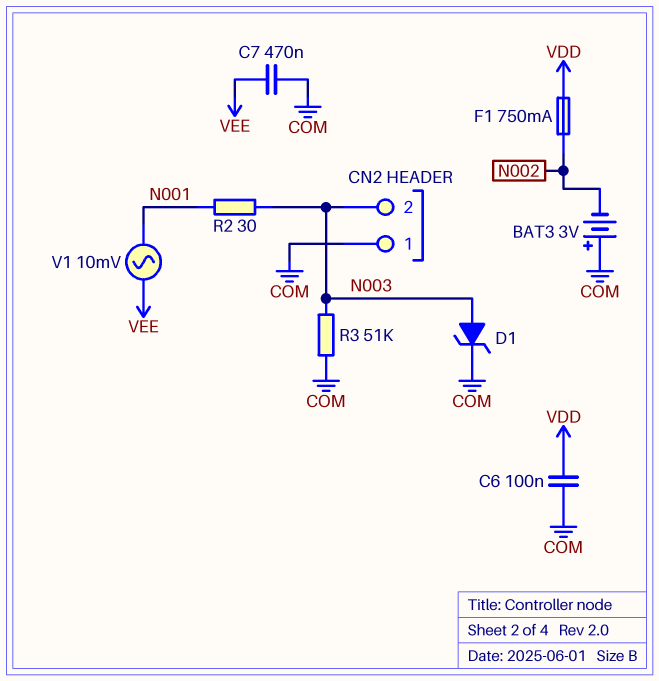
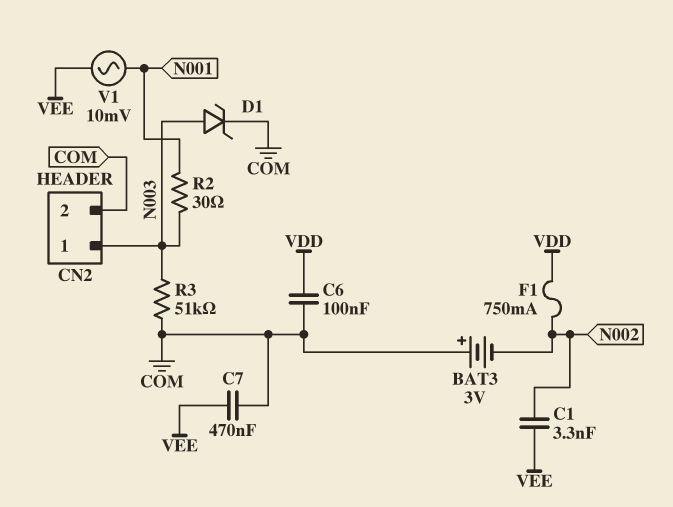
C1: none -> 3.3nF (N002, VEE)
CN2 pin 1: COM -> N003
CN2 pin 2: N003 -> COM

